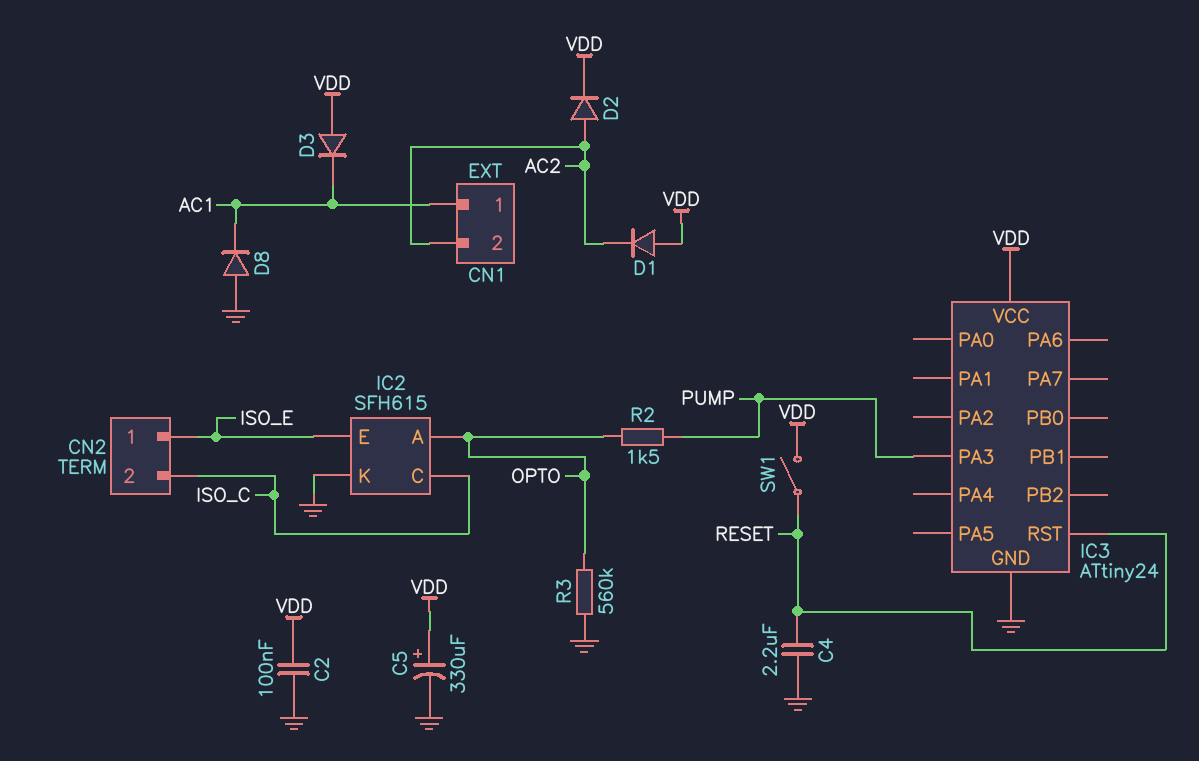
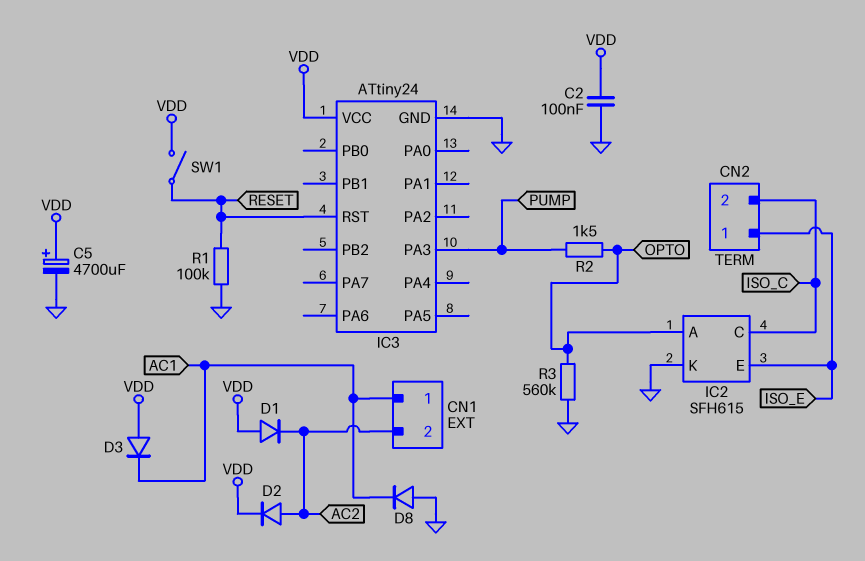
C4: 2.2uF (GND, RESET) -> none
C5: 330uF (plus VDD, minus GND) -> 4700uF (plus VDD, minus GND)
R1: none -> 100k (GND, RESET)

